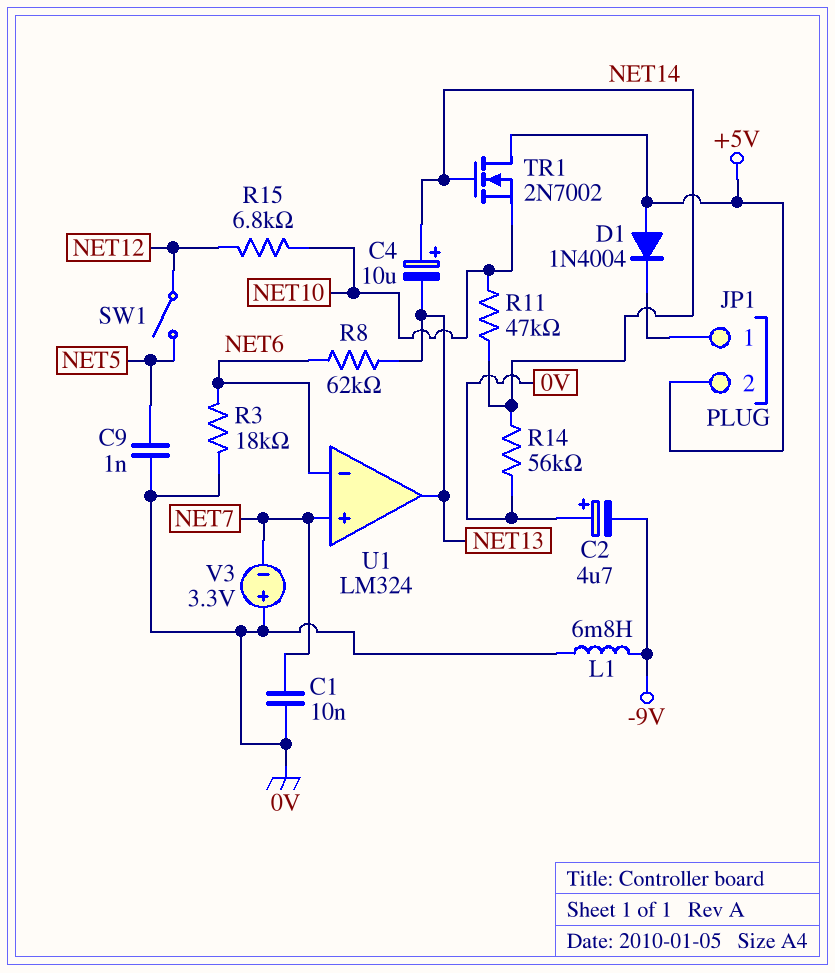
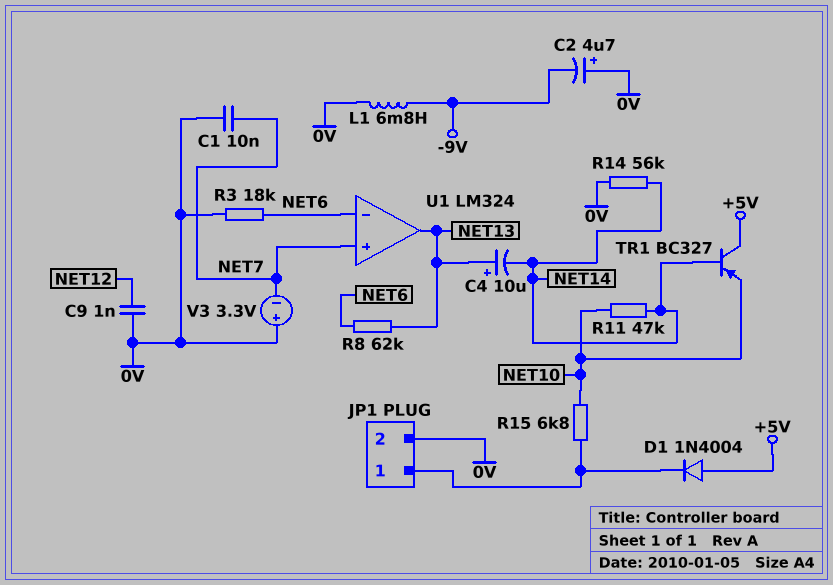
C4: 10uF (plus NET14, minus NET13) -> 10uF (plus NET13, minus NET14)
C9: 1nF (0V, NET5) -> 1nF (0V, NET12)
JP1 pin 2: +5V -> 0V
R15: 6.8k (NET10, NET12) -> 6.8k (JP1/1, NET10)
SW1: switch (NET5, NET12) -> none
TR1: NMOS 2N7002 (G NET14, D +5V, S NET10) -> PNP BC327 (B NET14, C +5V, E NET10)

